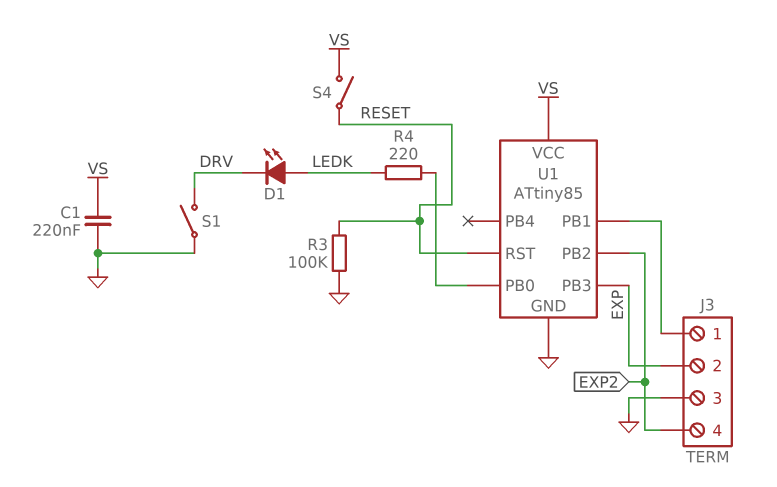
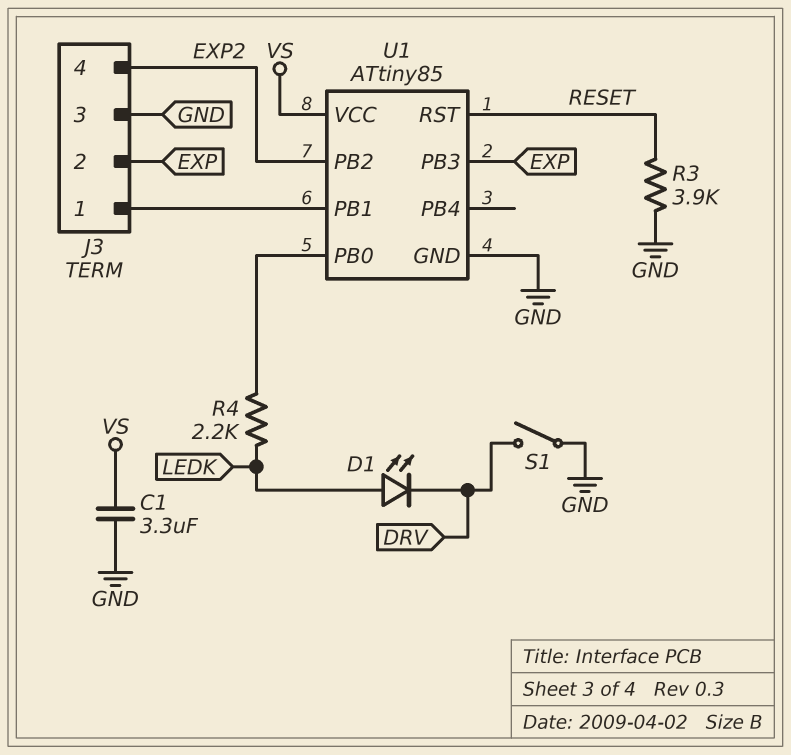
C1: 220nF (GND, VS) -> 3.3uF (GND, VS)
R3: 100k (GND, RESET) -> 3.9k (GND, RESET)
R4: 220 (LEDK, U1/PB0) -> 2.2k (LEDK, U1/PB0)
S4: switch (RESET, VS) -> none

